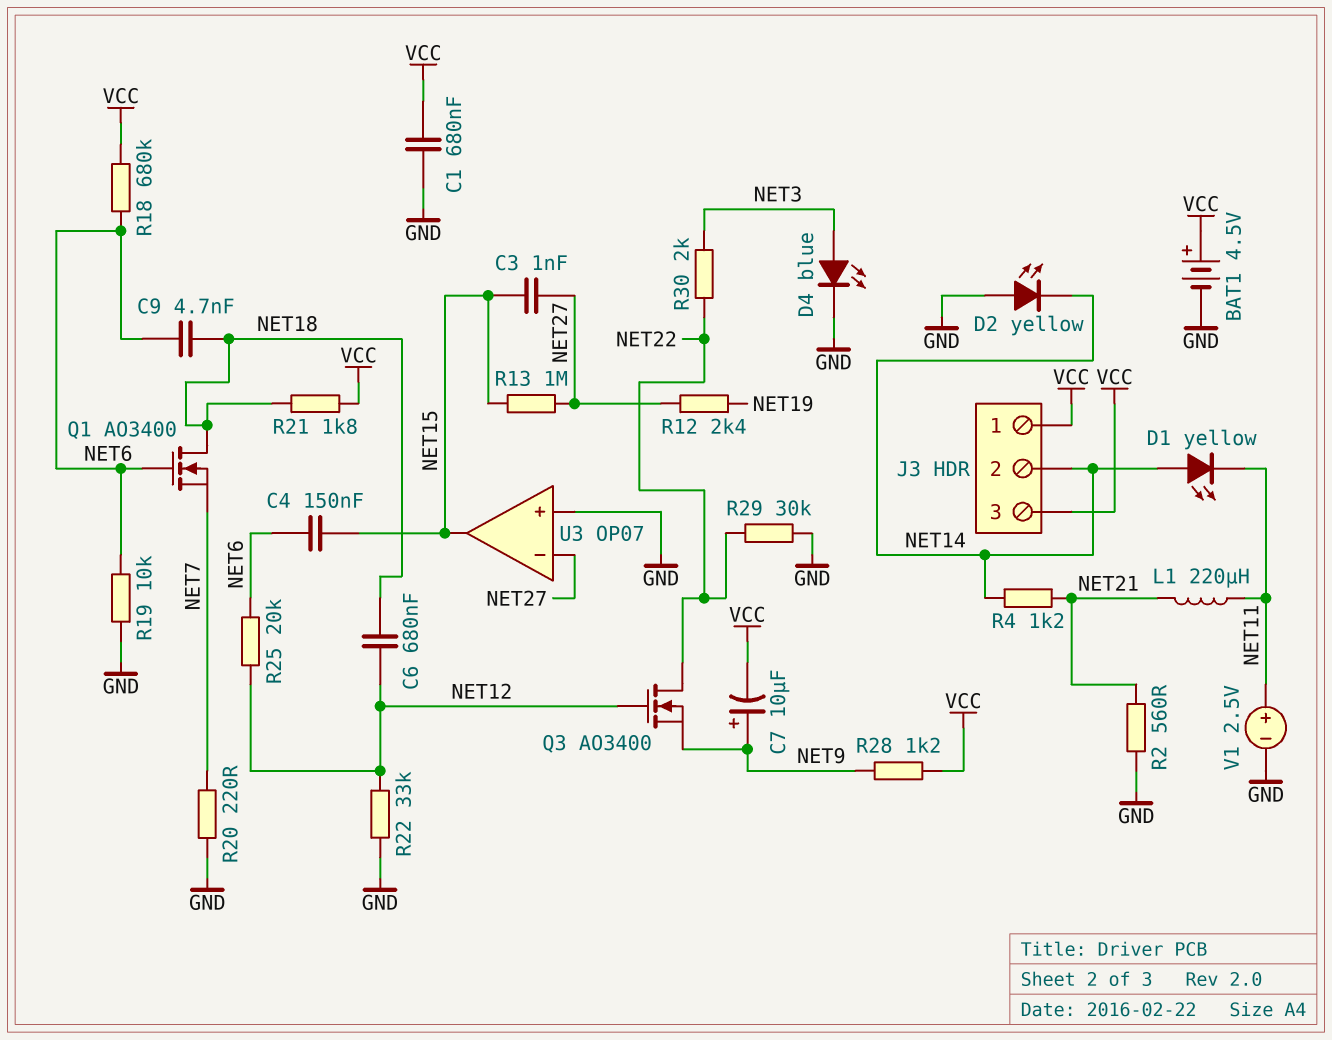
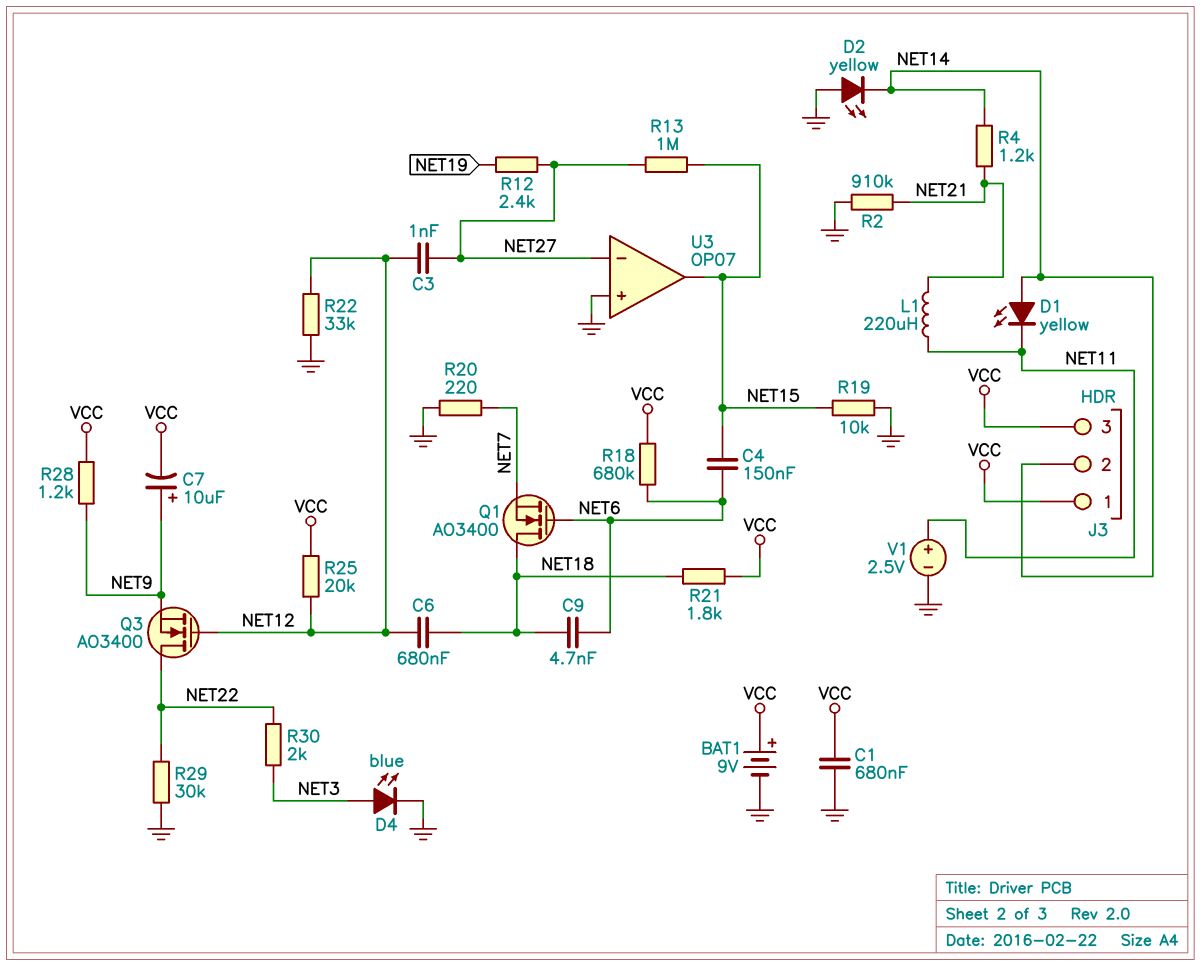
BAT1: 4.5V (plus VCC, minus GND) -> 9V (plus VCC, minus GND)
C3: 1nF (NET15, NET27) -> 1nF (NET12, NET27)
R2: 560 (GND, NET21) -> 910k (GND, NET21)
R19: 10k (GND, NET6) -> 10k (GND, NET15)
R25: 20k (NET6, NET12) -> 20k (NET12, VCC)

